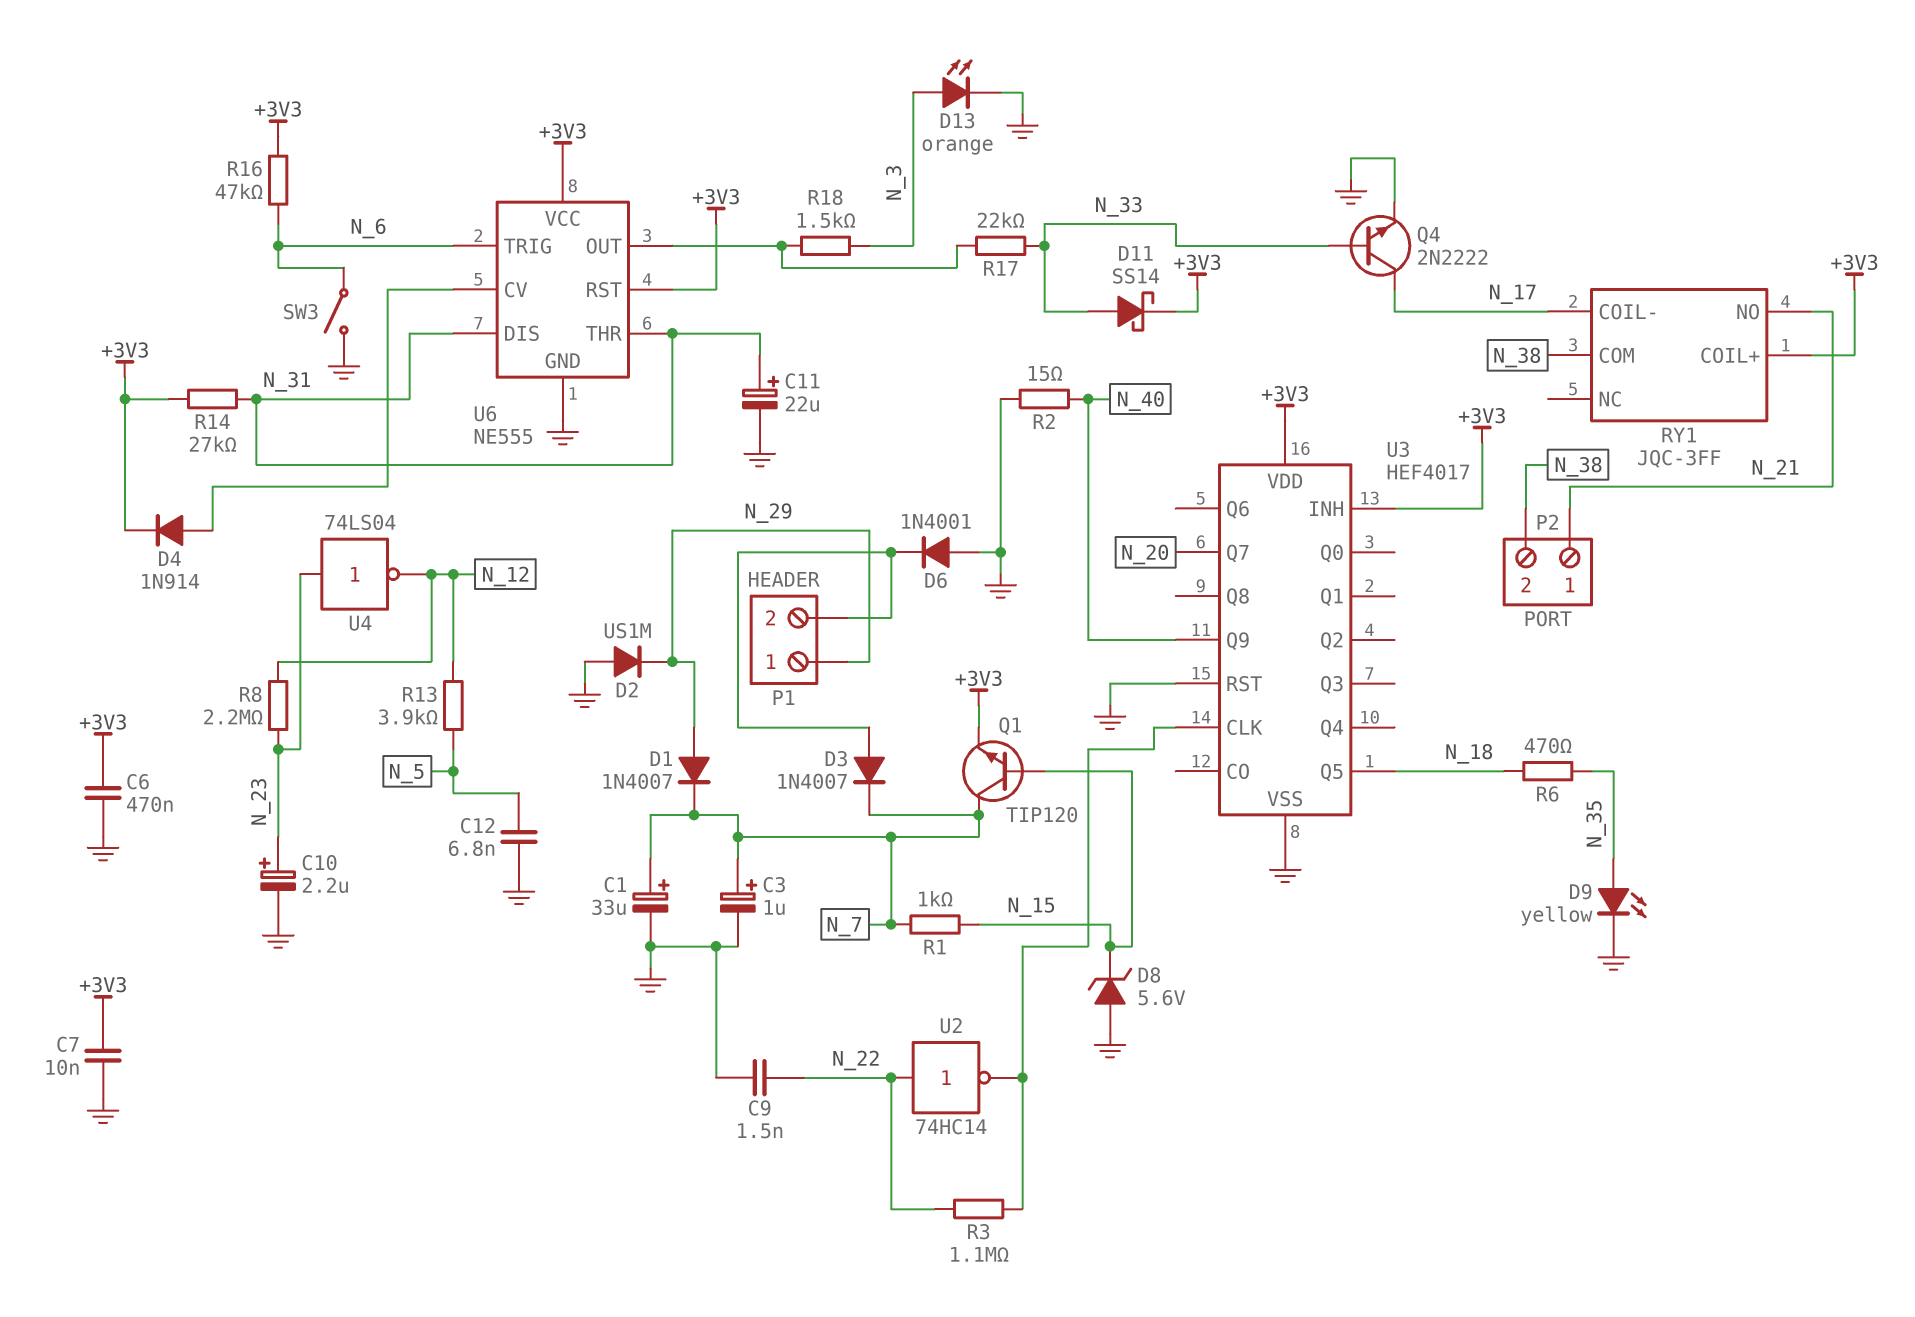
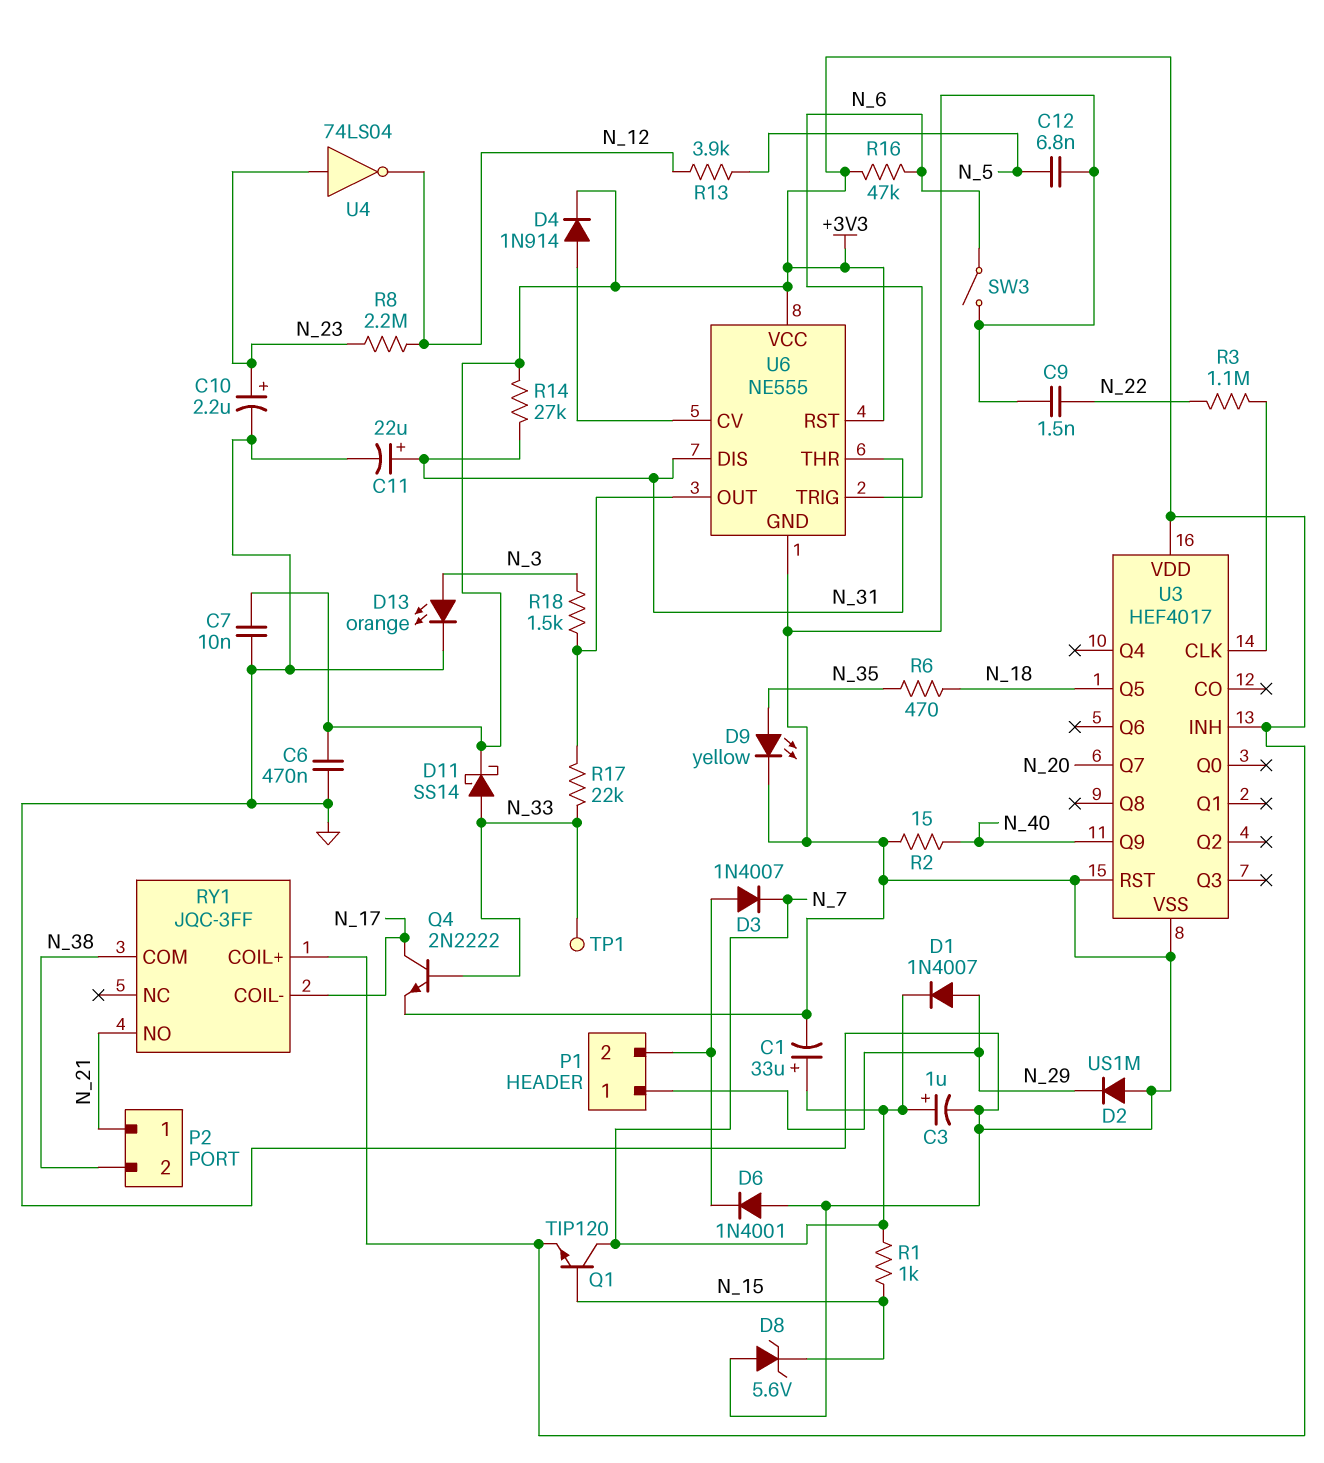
TP1: none -> test point (N_33)
U2: NOT 74HC14 (in N_22, out U3/CLK) -> none

